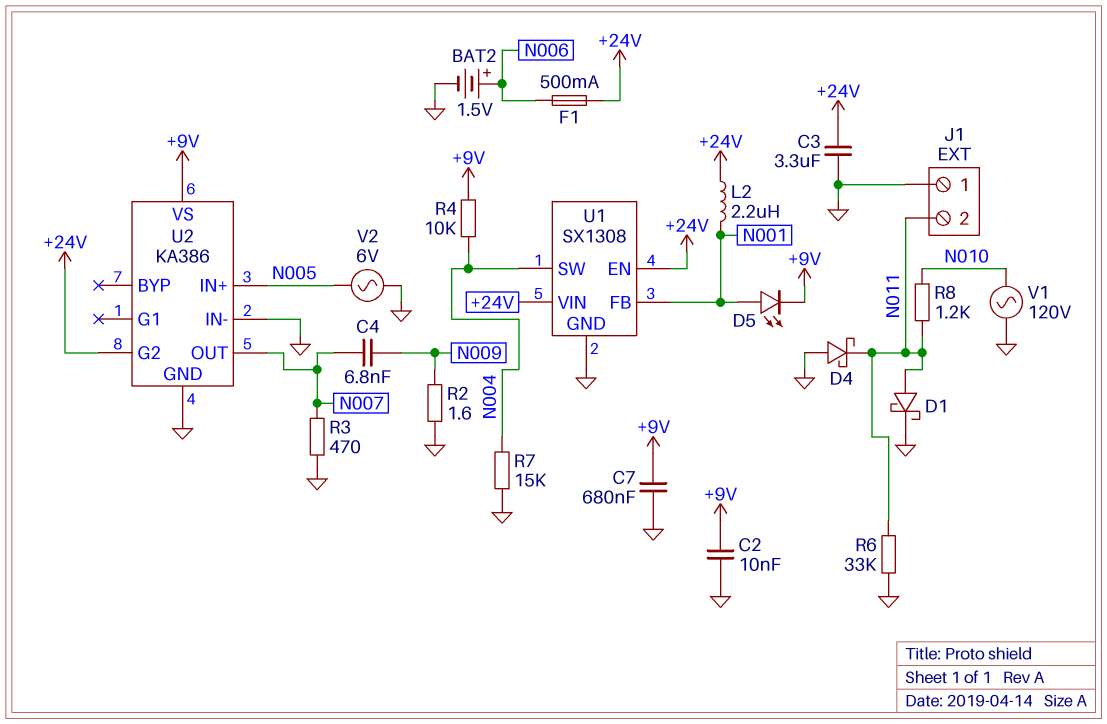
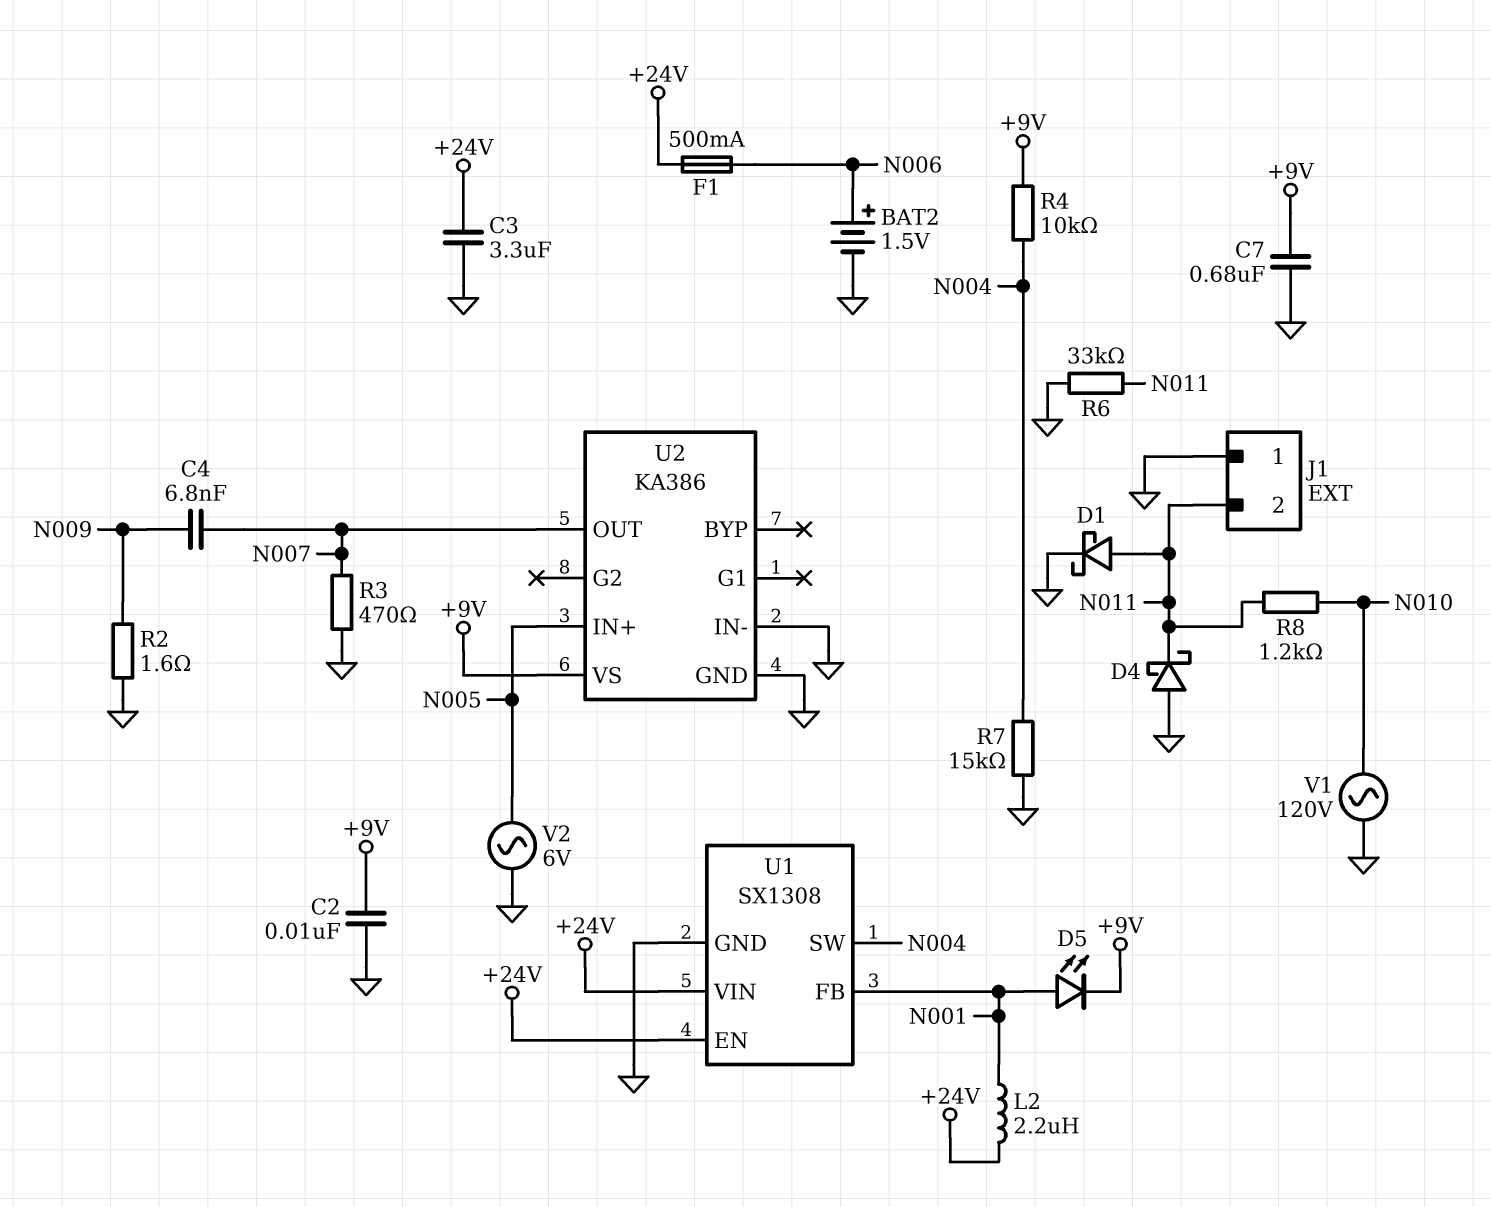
U2 pin G2: +24V -> none

